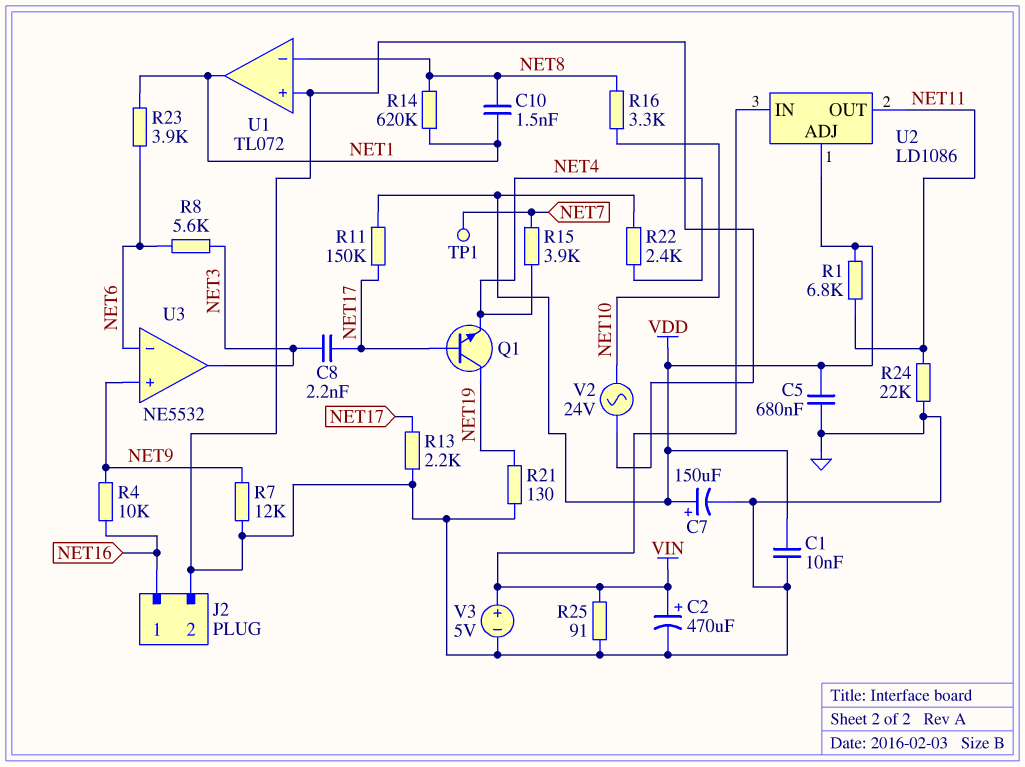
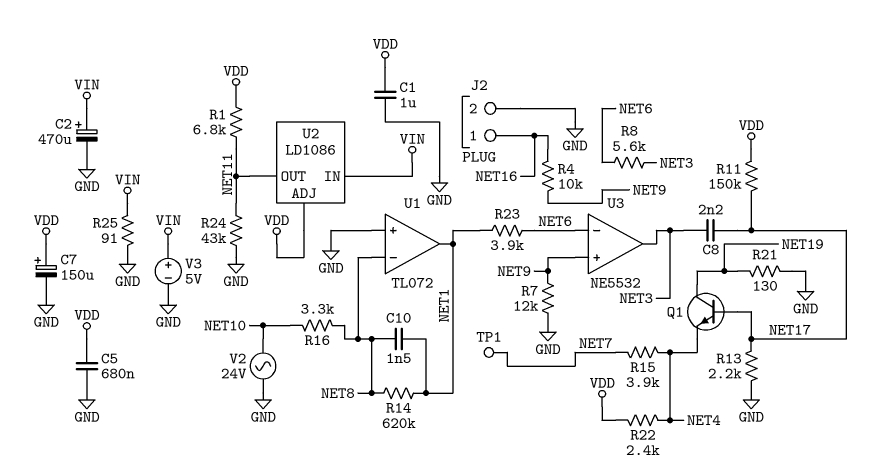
C1: 10nF (GND, VDD) -> 1uF (GND, VDD)
R24: 22k (GND, NET11) -> 43k (GND, NET11)

